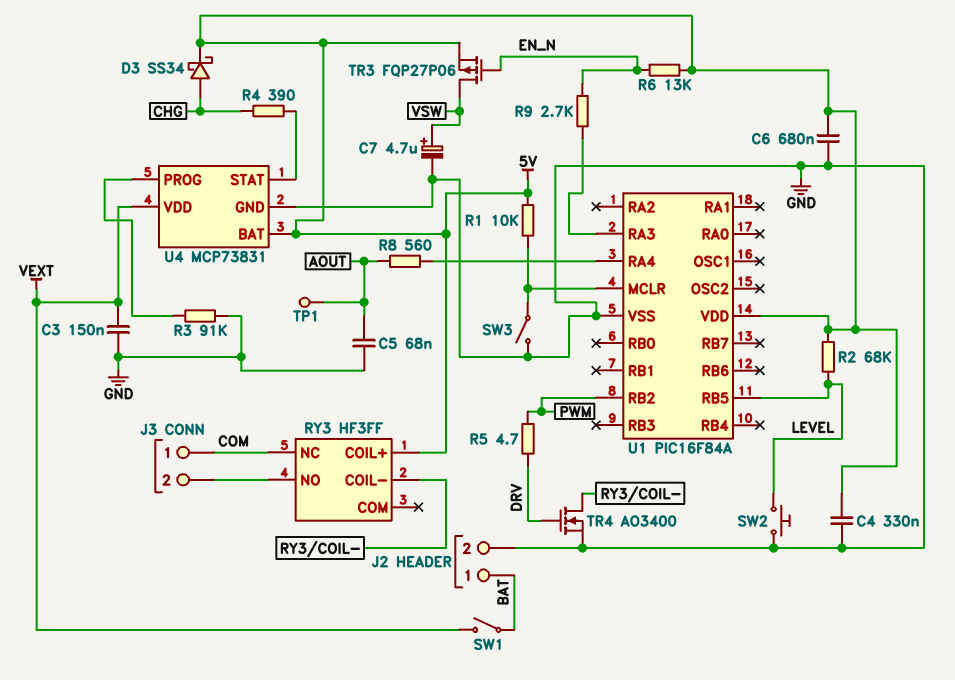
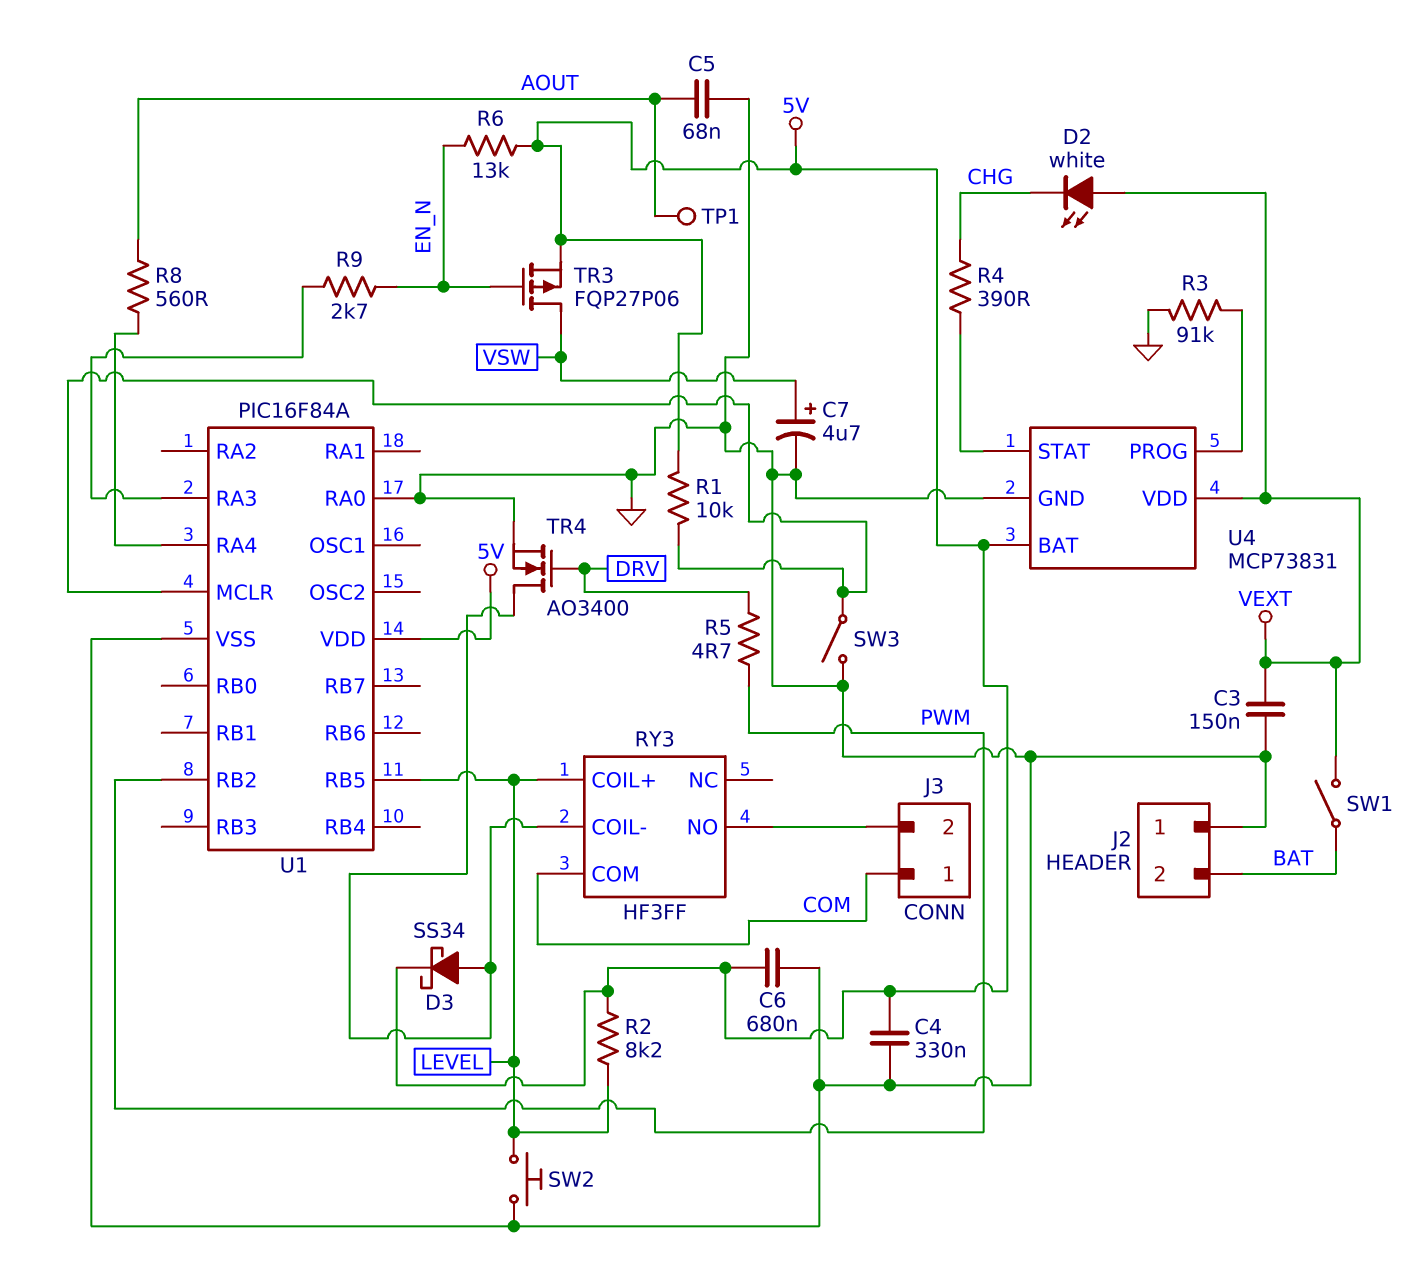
D2: none -> LED white (A VEXT, K CHG)
D3: schottky SS34 (A CHG, K 5V) -> schottky SS34 (A RY3/COIL-, K 5V)
J2 pin 1: BAT -> GND
J2 pin 2: GND -> BAT
R2: 68k (5V, LEVEL) -> 8.2k (5V, LEVEL)
RY3 pin COIL+: 5V -> LEVEL
RY3 pin COM: none -> COM
RY3 pin NC: COM -> none
U1 pin RA0: none -> GND

